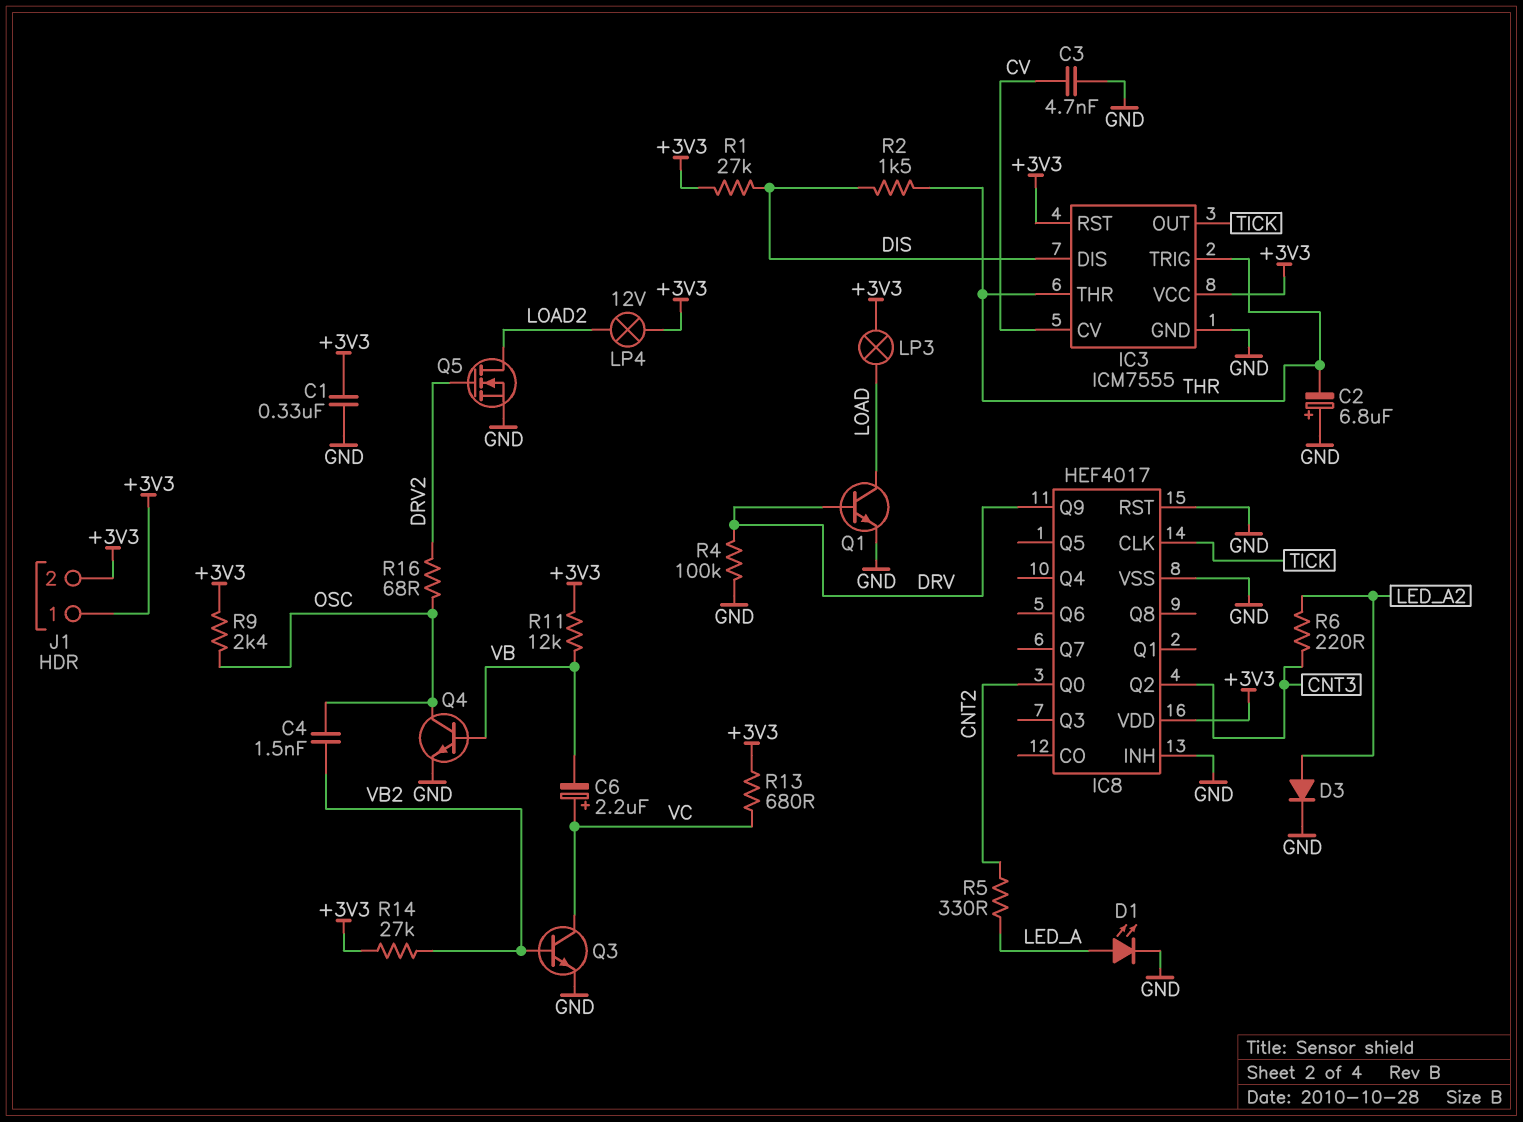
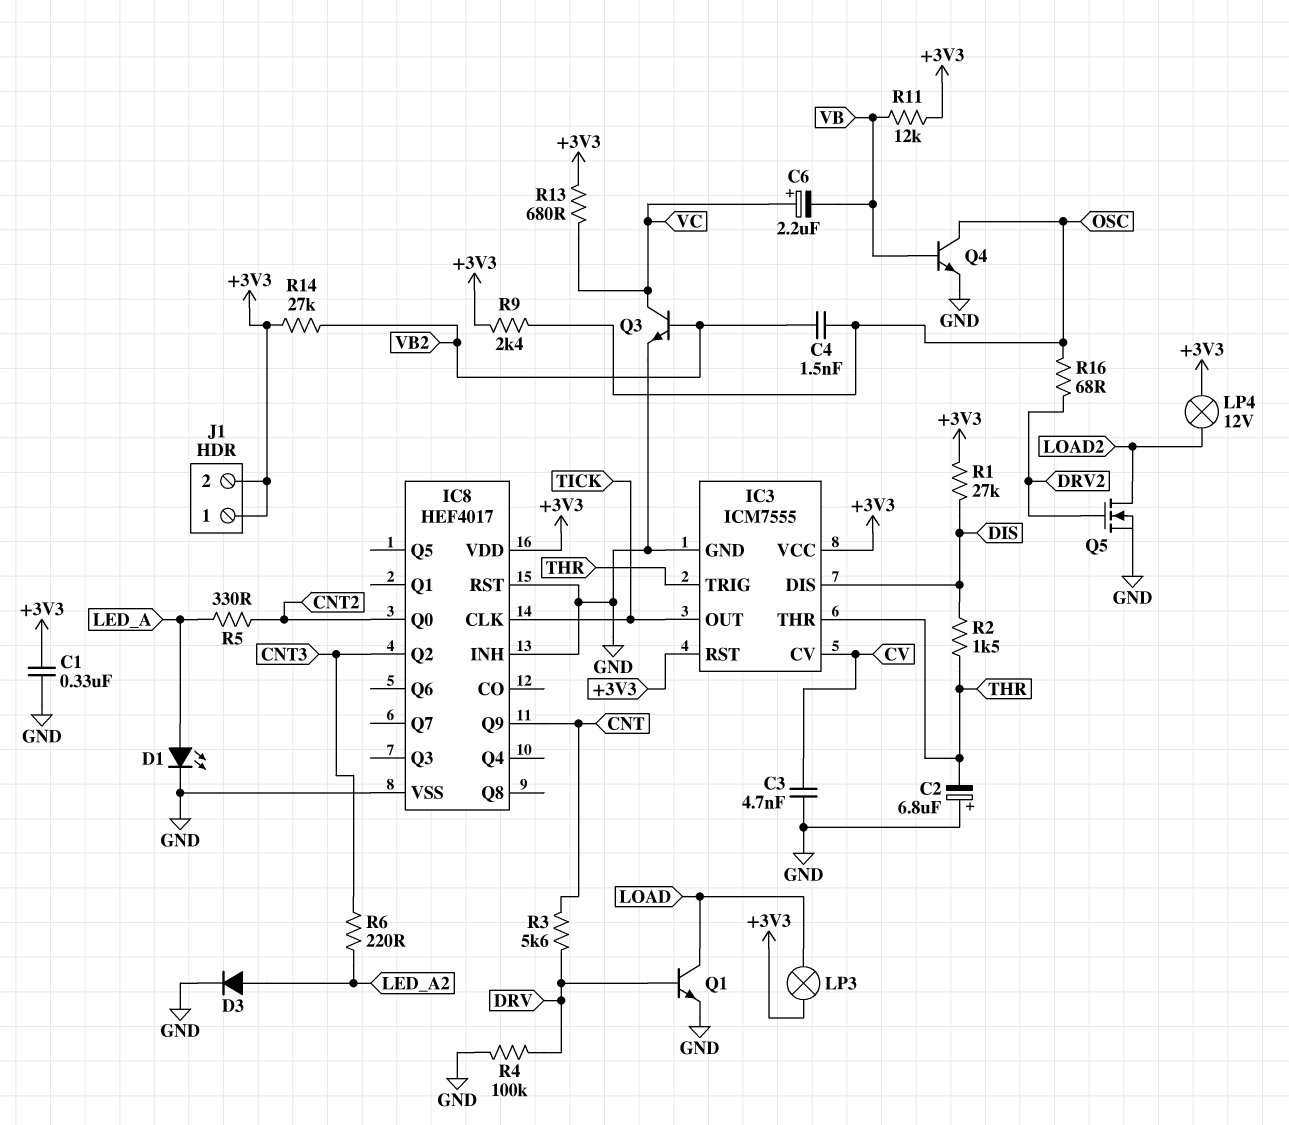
IC8 pin Q9: DRV -> CNT
R3: none -> 5.6k (CNT, DRV)

